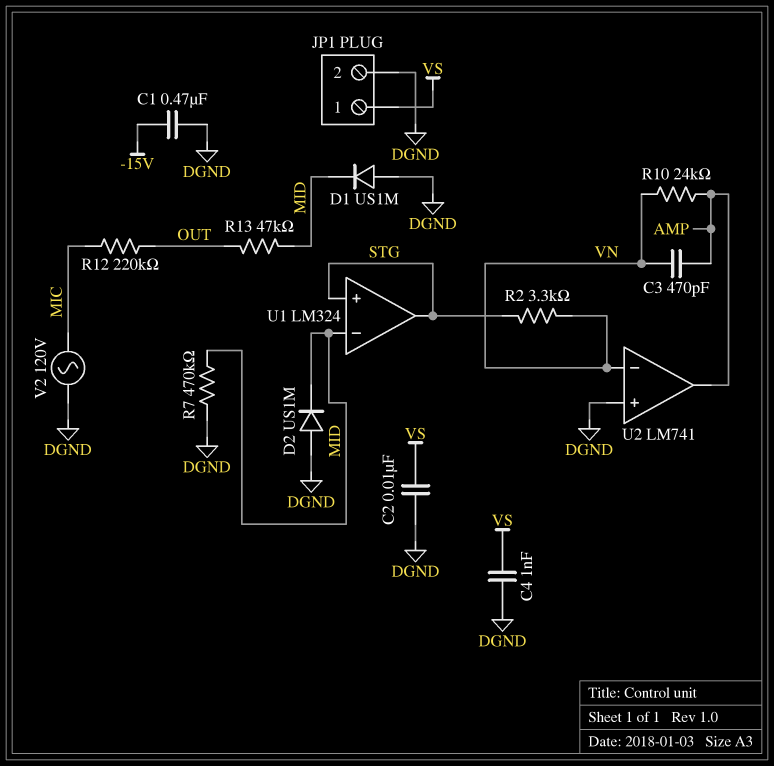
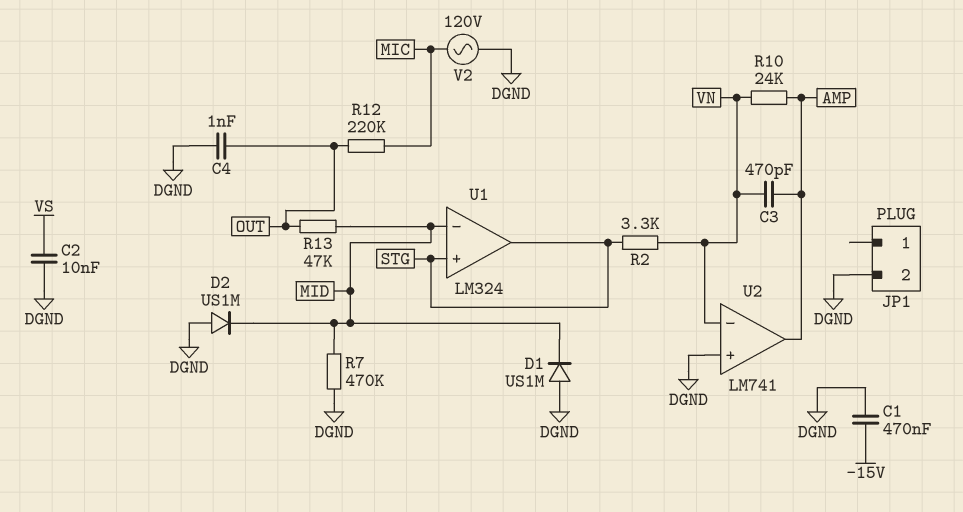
C4: 1nF (DGND, VS) -> 1nF (DGND, OUT)
JP1 pin 1: VS -> none

